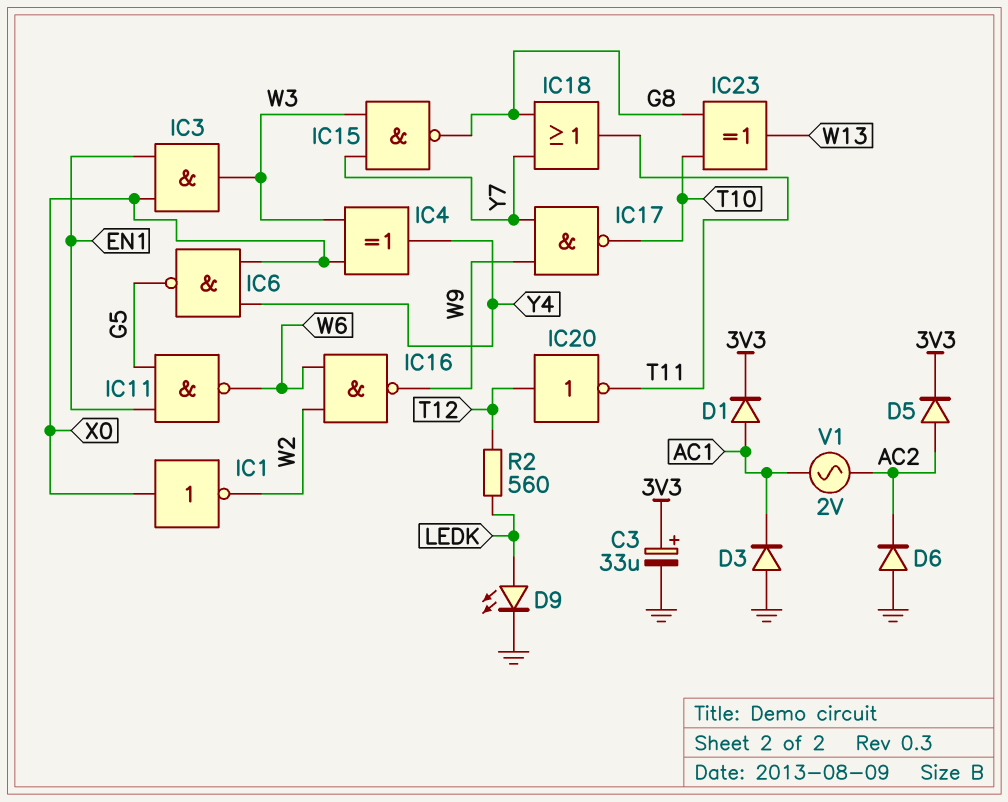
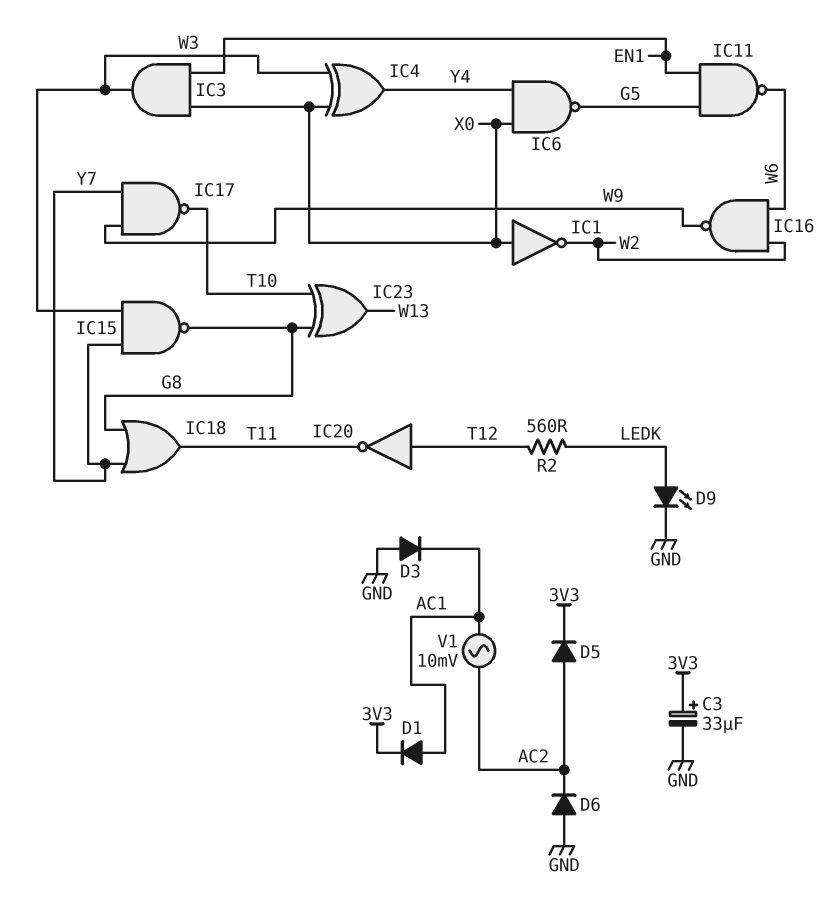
V1: AC 2V (AC1, AC2) -> AC 10mV (AC1, AC2)

